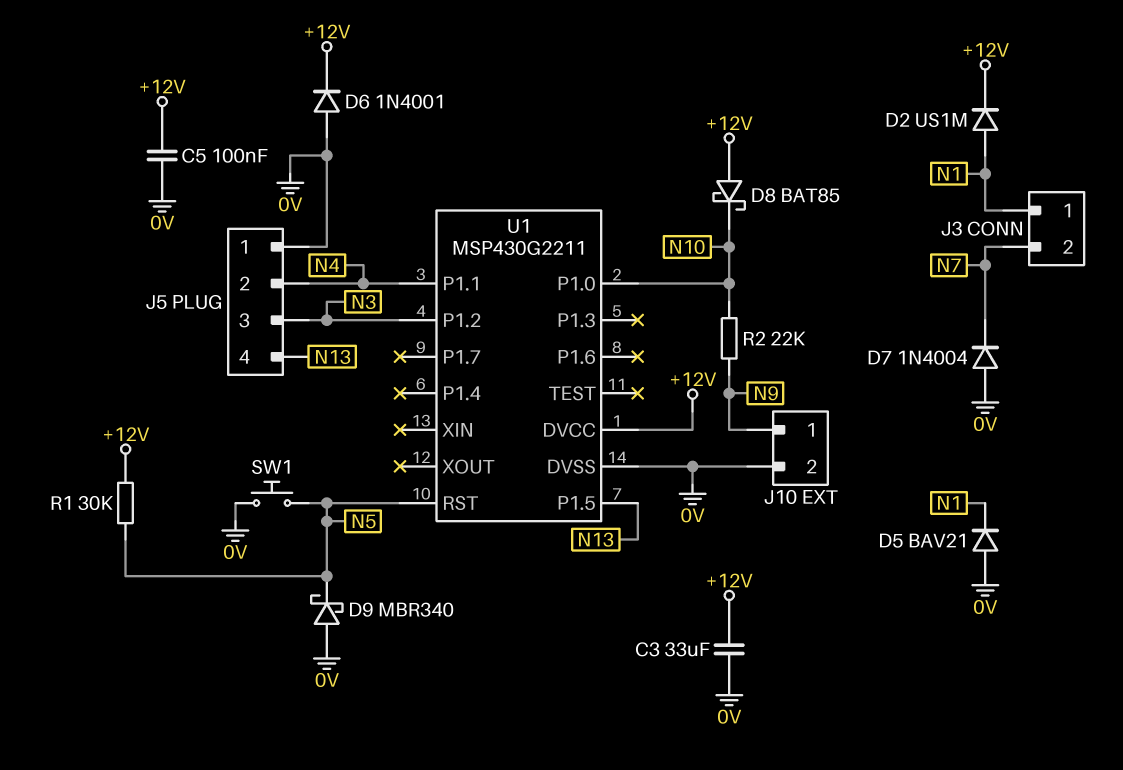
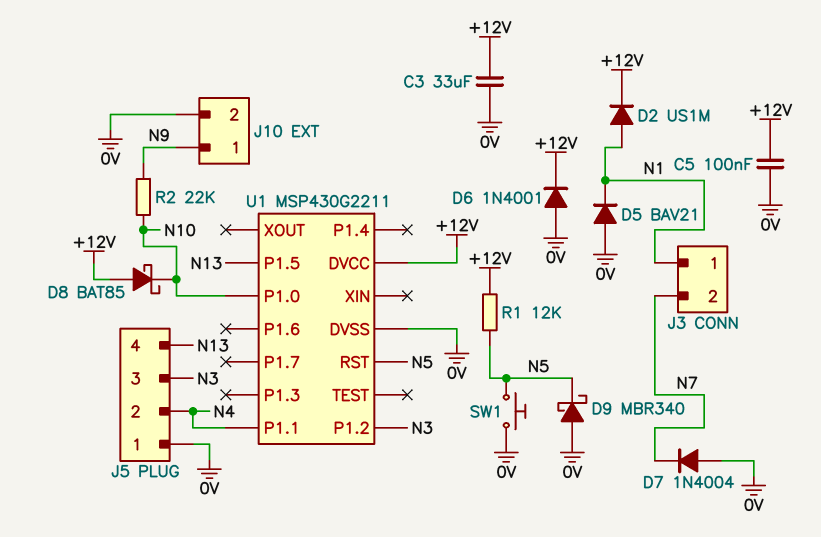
R1: 30k (+12V, N5) -> 12k (+12V, N5)

